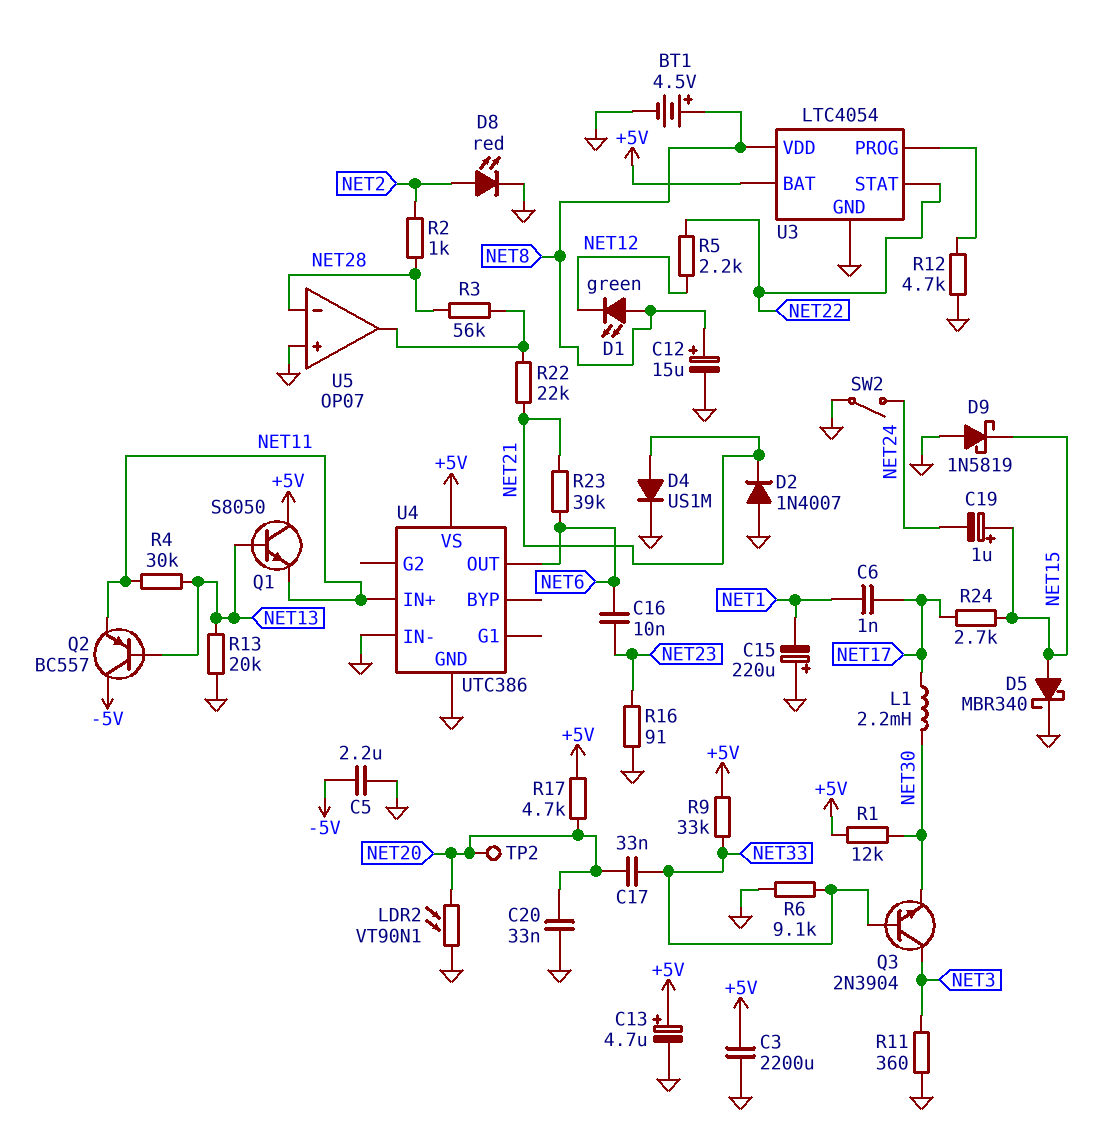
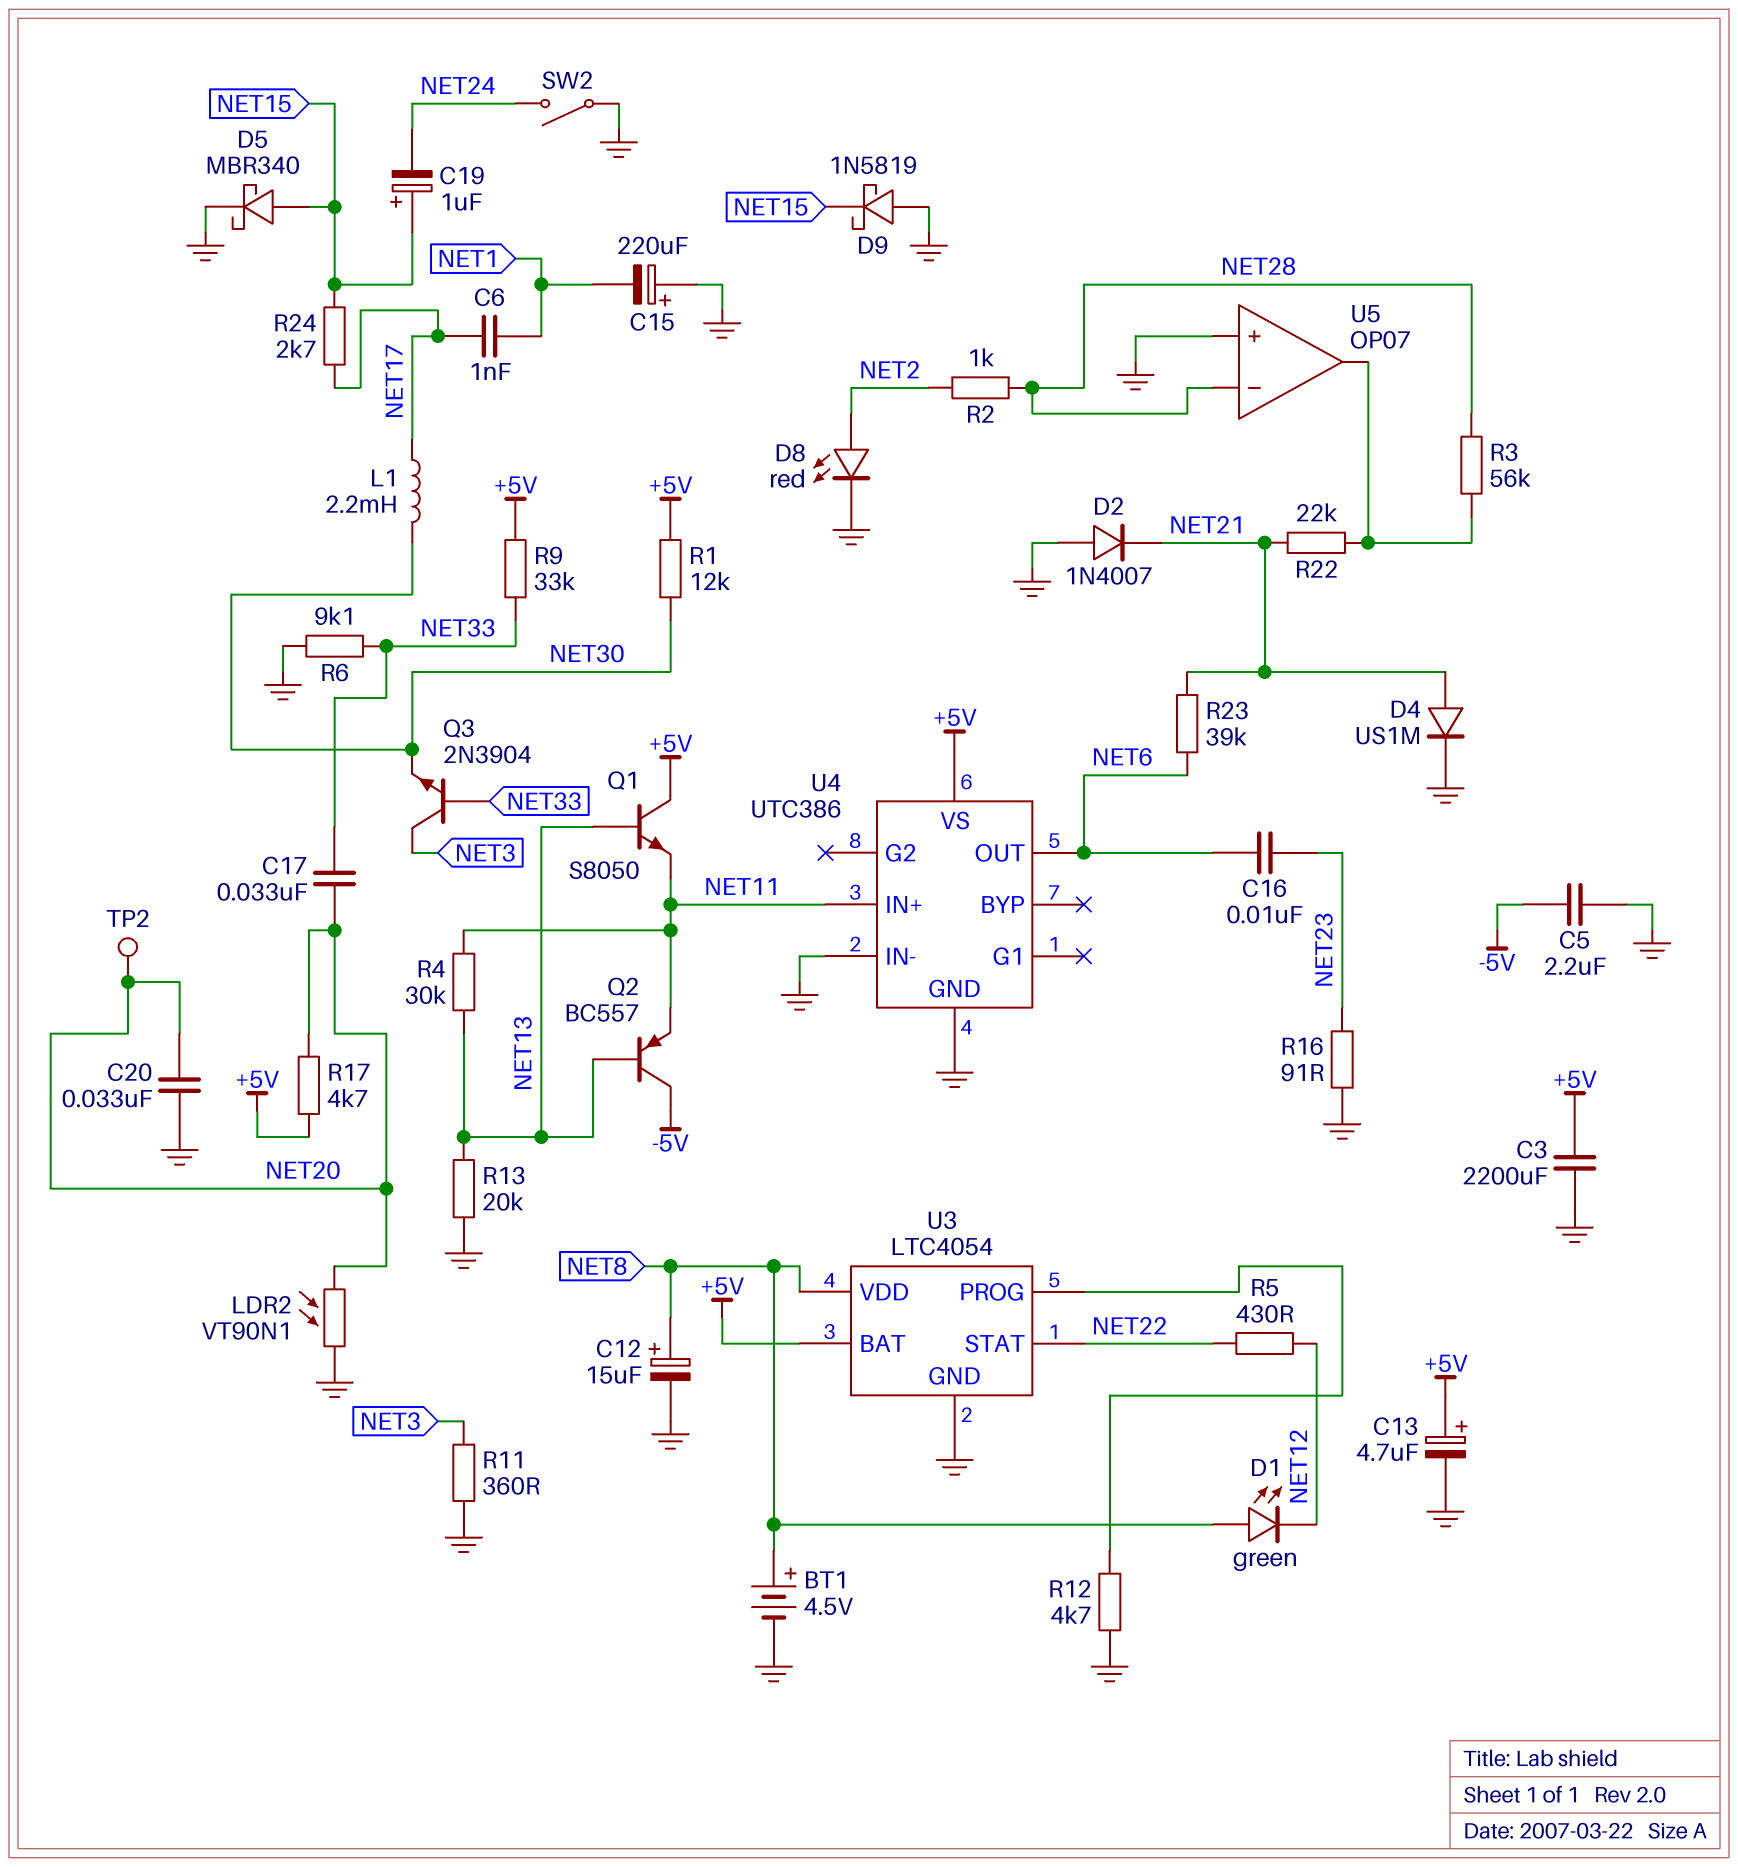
R5: 2.2k (NET12, NET22) -> 430 (NET12, NET22)

